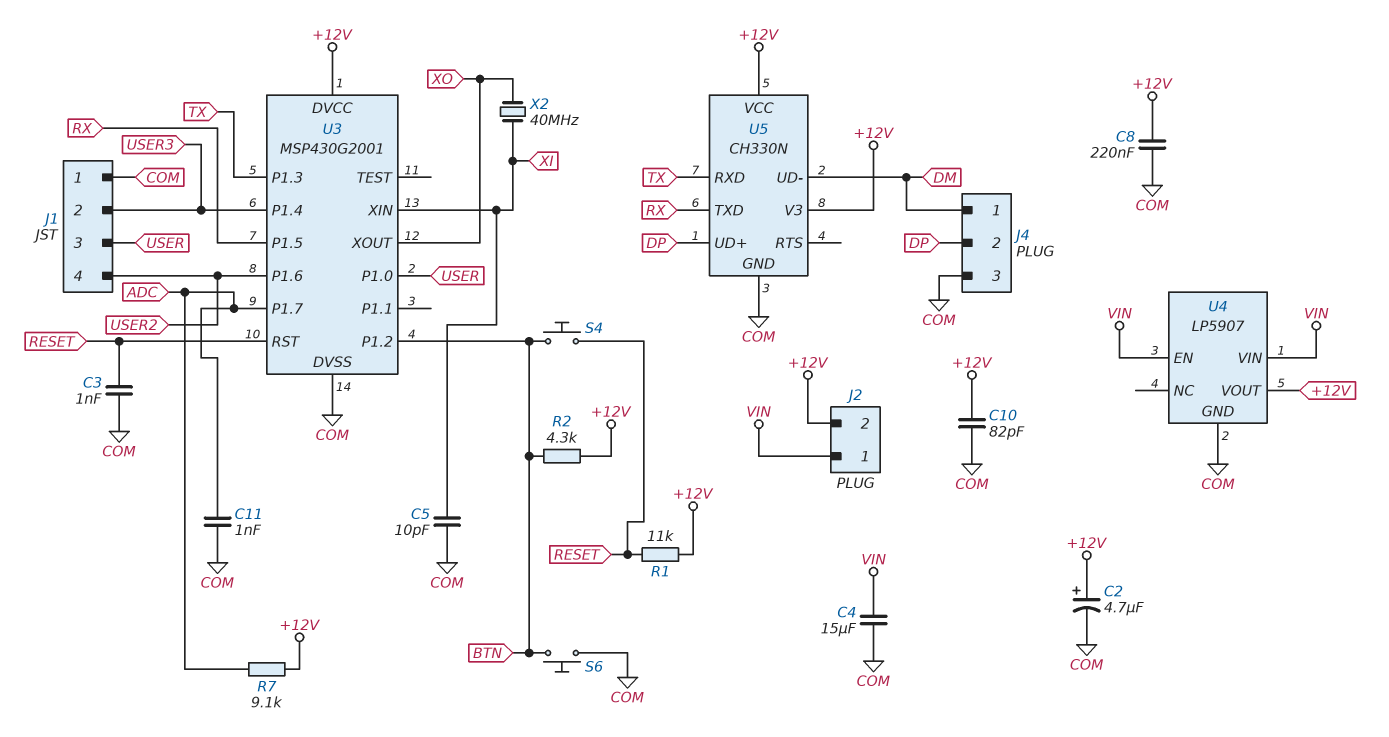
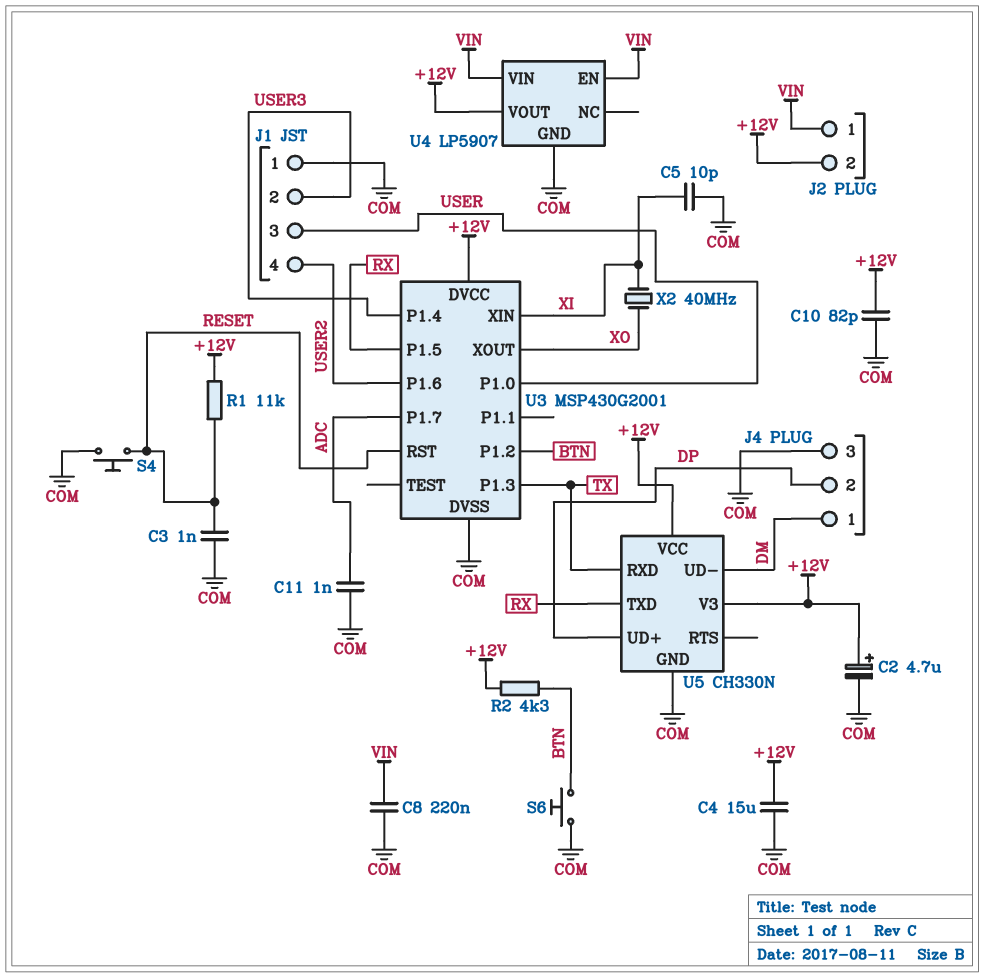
C4: 15uF (COM, VIN) -> 15uF (+12V, COM)
C8: 220nF (+12V, COM) -> 220nF (COM, VIN)
R7: 9.1k (+12V, ADC) -> none
S4: button (BTN, RESET) -> button (COM, RESET)

